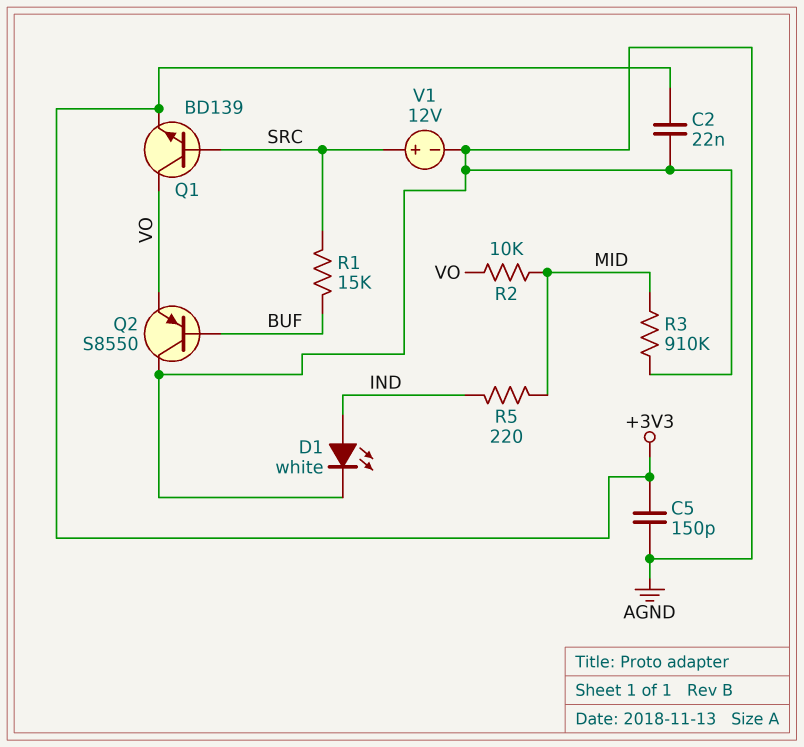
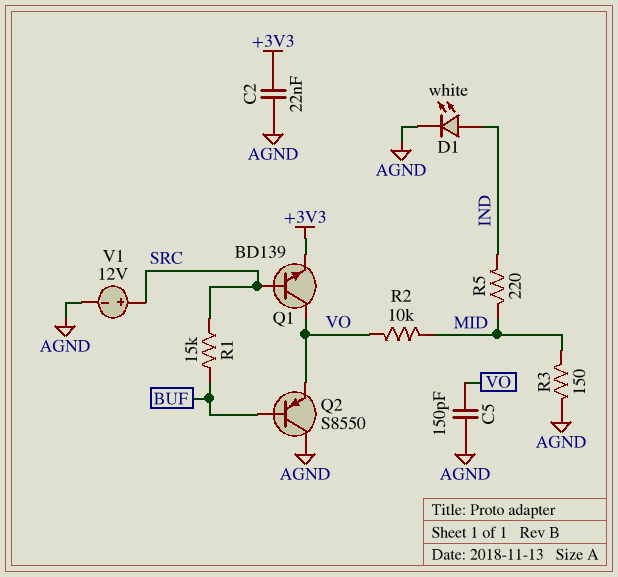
C5: 150pF (+3V3, AGND) -> 150pF (AGND, VO)
R3: 910k (AGND, MID) -> 150 (AGND, MID)

